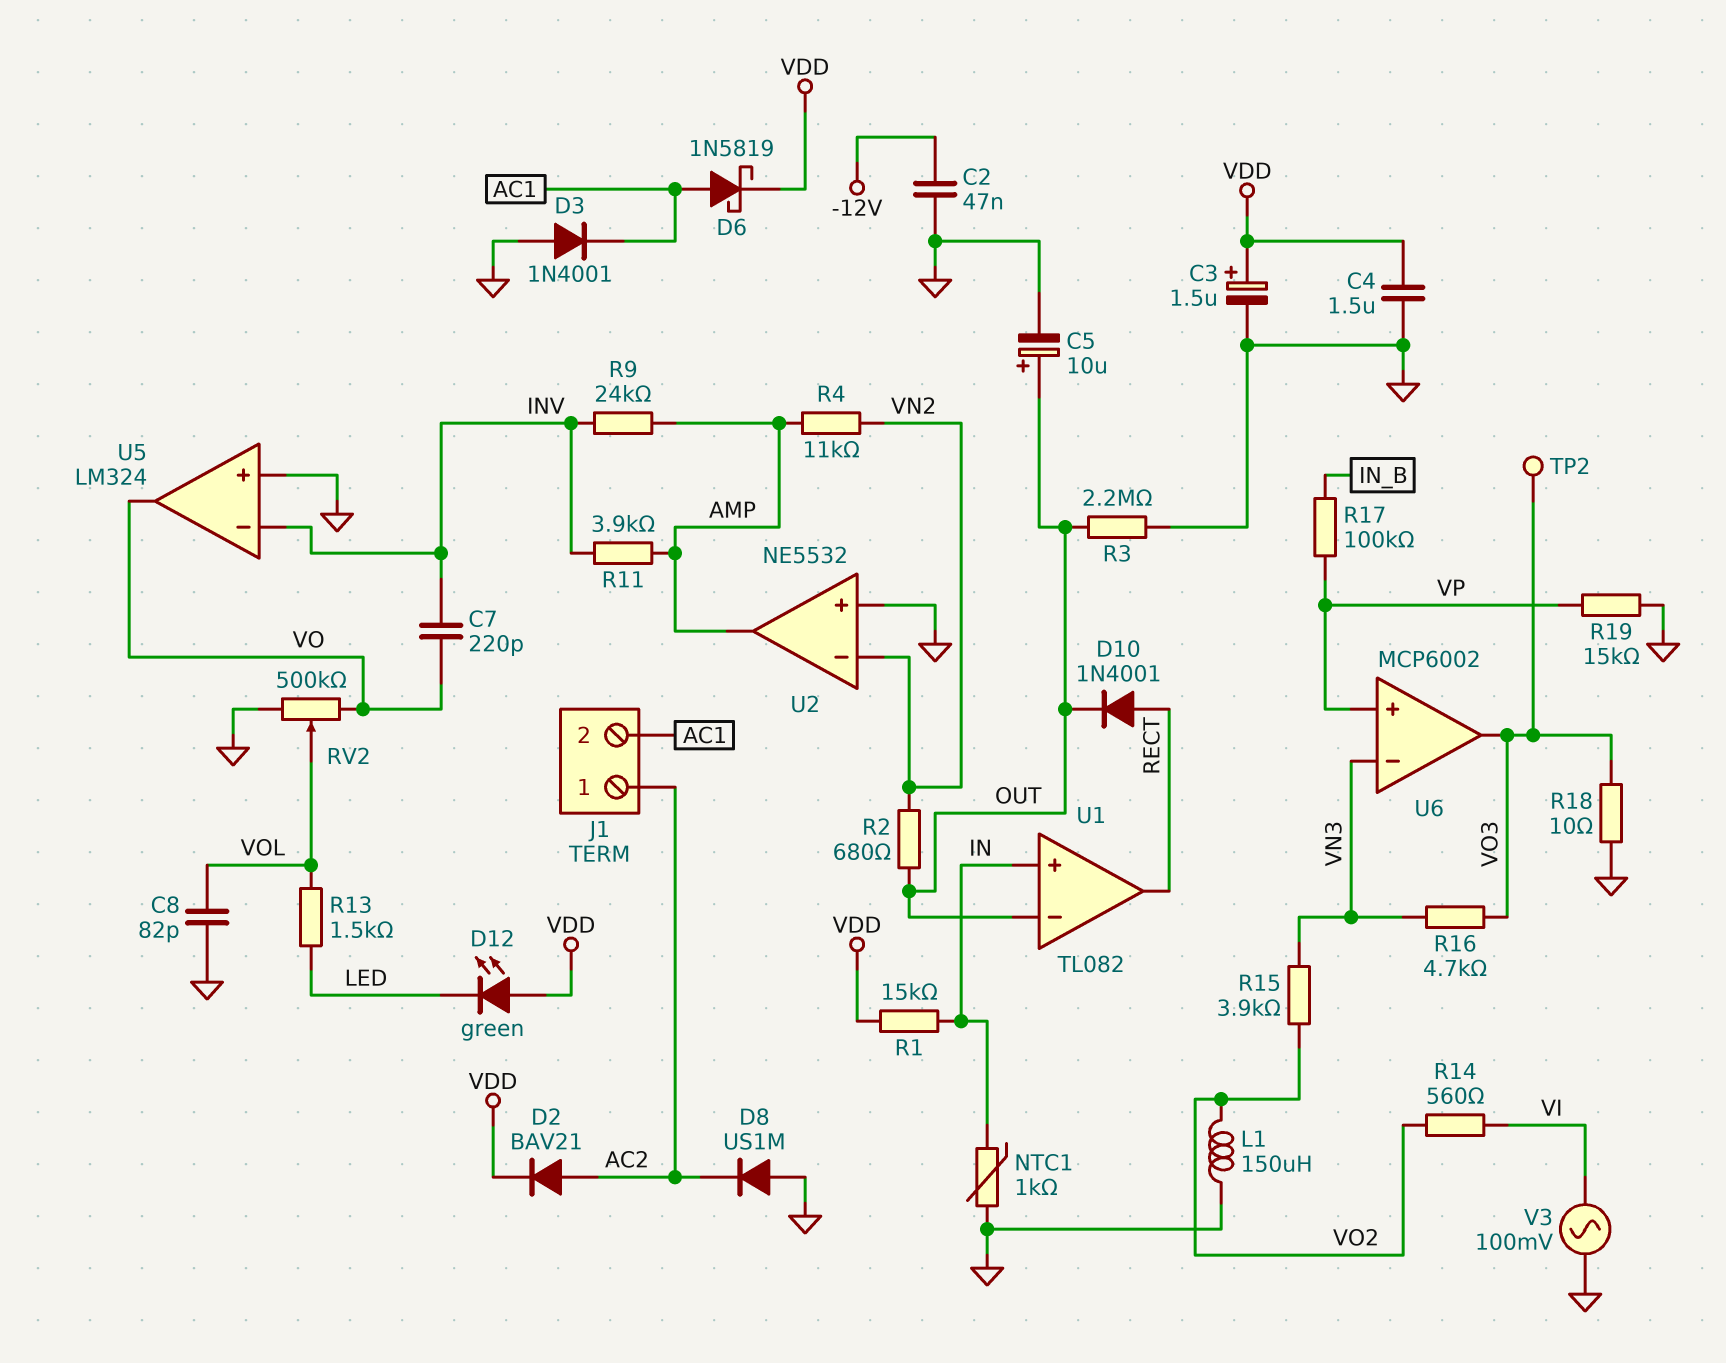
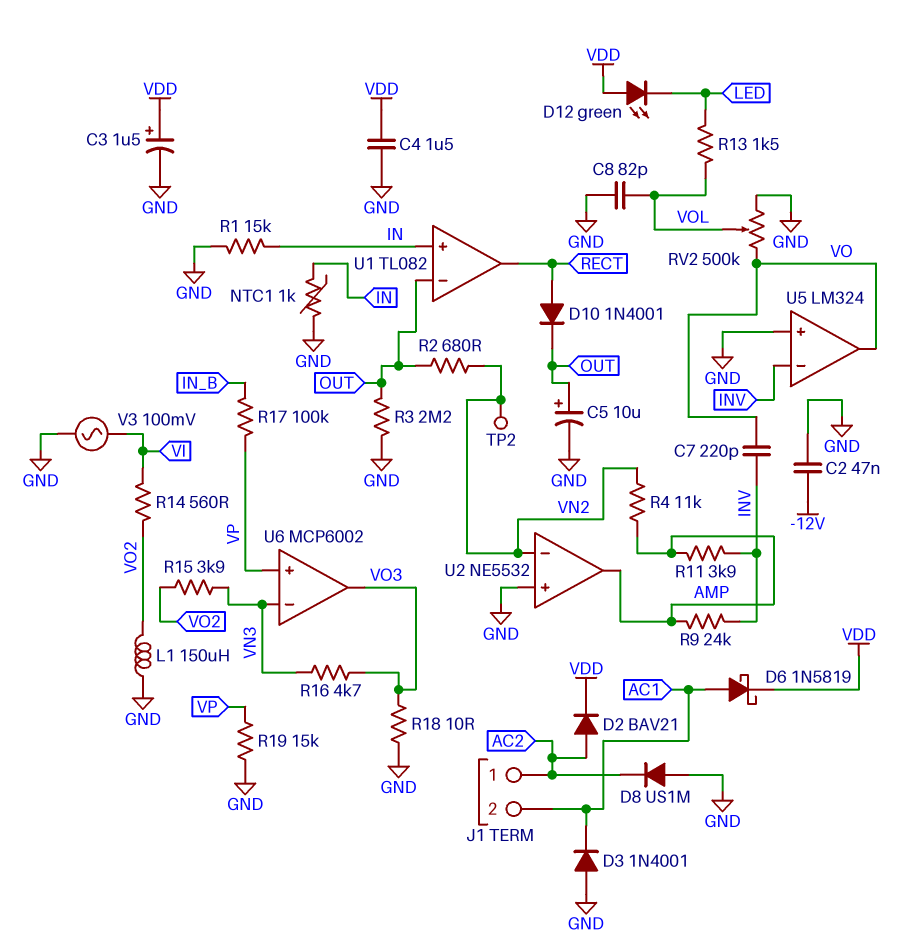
R1: 15k (IN, VDD) -> 15k (GND, IN)
TP2: test point (VO3) -> test point (VN2)

